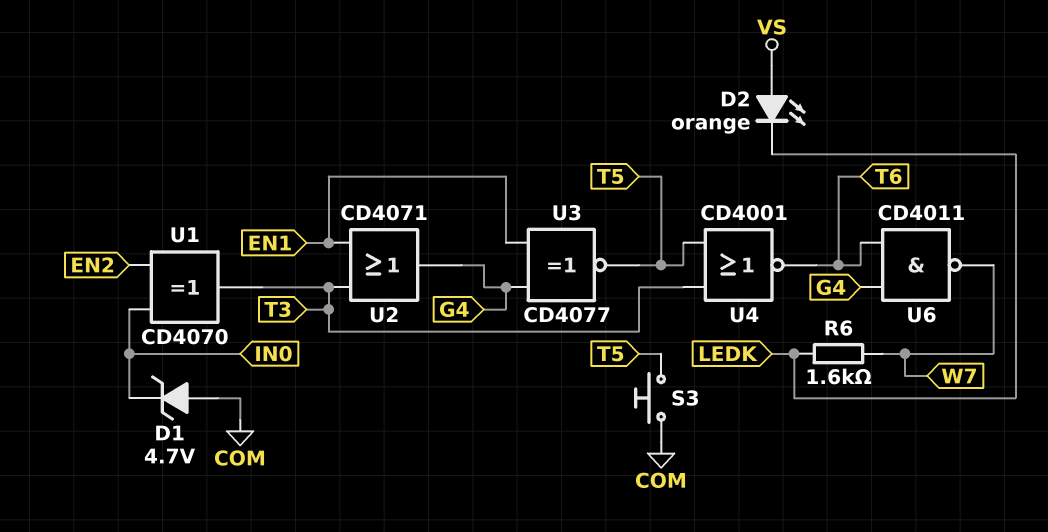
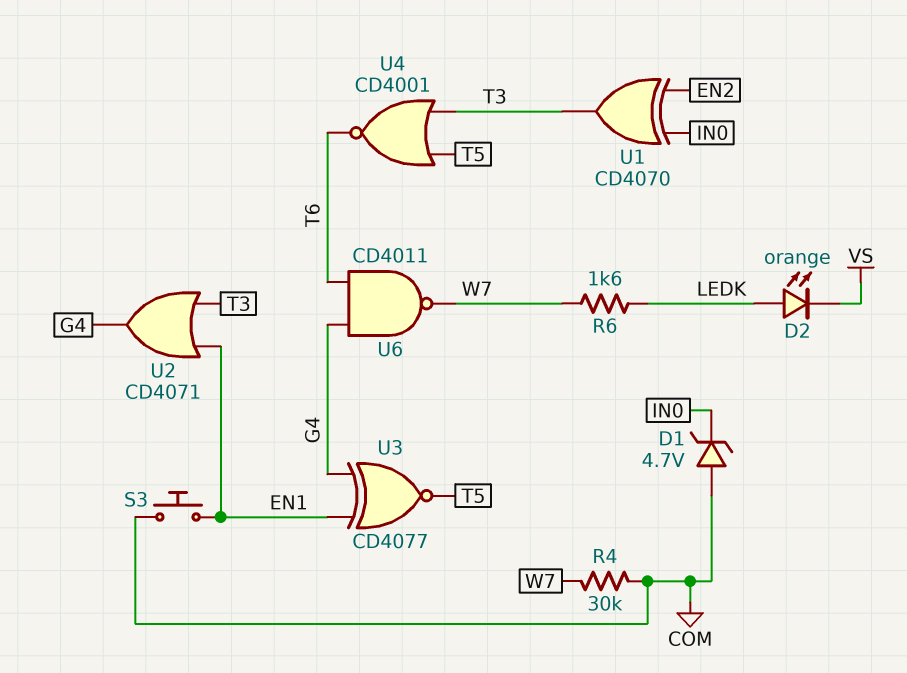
D2: LED orange (A VS, K LEDK) -> LED orange (A LEDK, K VS)
R4: none -> 30k (COM, W7)
S3: button (COM, T5) -> button (COM, EN1)

